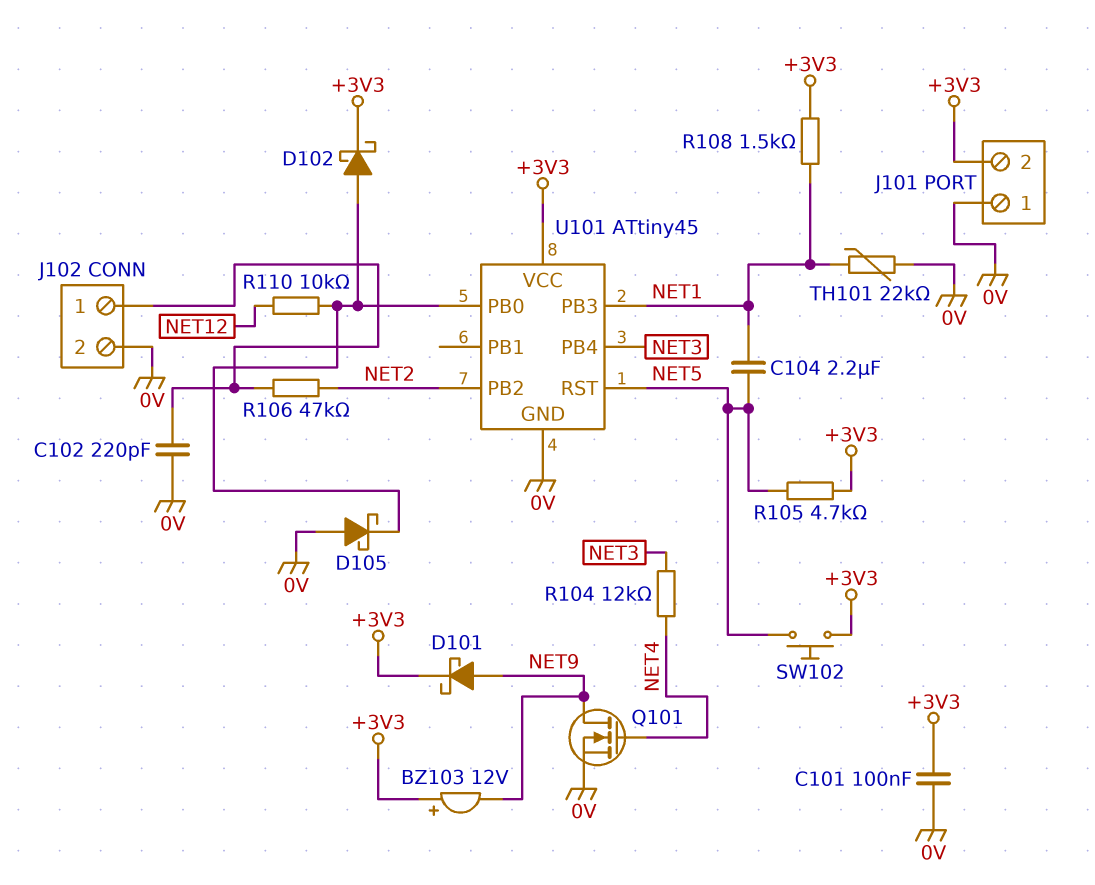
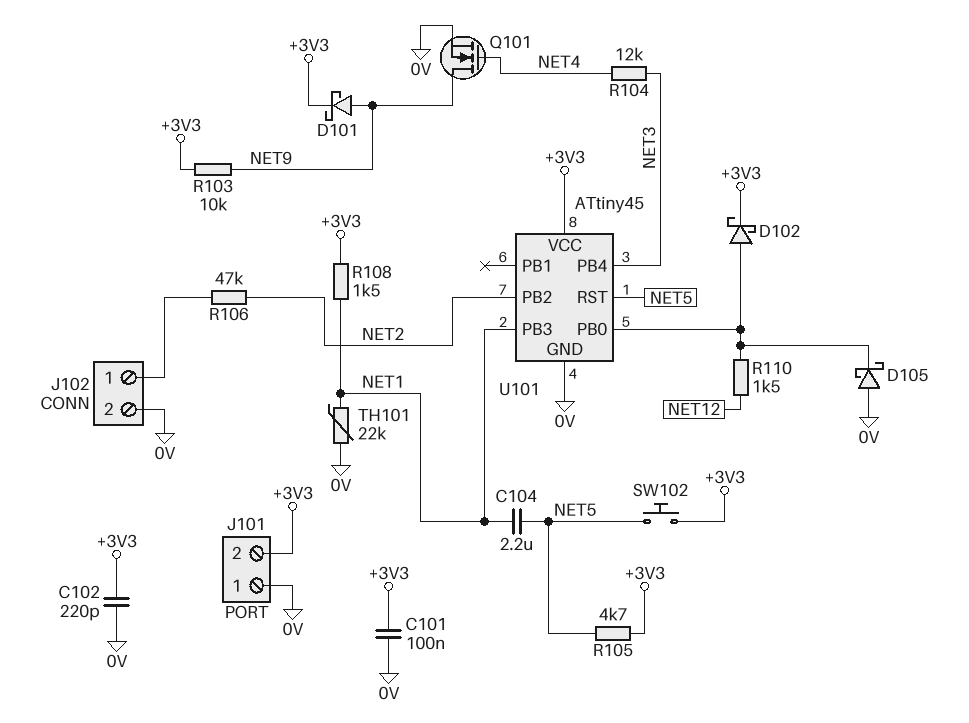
BZ103: buzzer 12V (plus +3V3, minus NET9) -> none
C102: 220pF (0V, J102/1) -> 220pF (+3V3, 0V)
R103: none -> 10k (+3V3, NET9)
R110: 10k (NET12, U101/PB0) -> 1.5k (NET12, U101/PB0)

